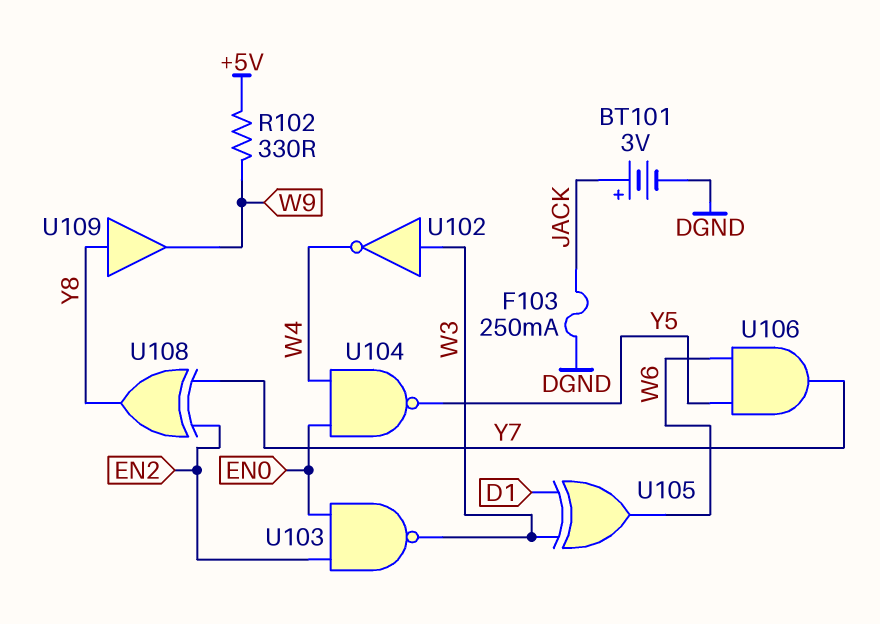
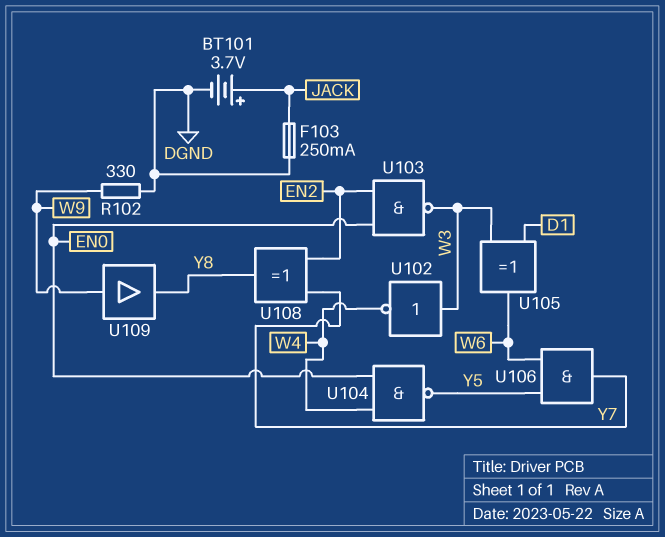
BT101: 3V (plus JACK, minus DGND) -> 3.7V (plus JACK, minus DGND)
R102: 330 (+5V, W9) -> 330 (DGND, W9)
U109: buffer (in Y8, out W9) -> buffer (in W9, out Y8)

